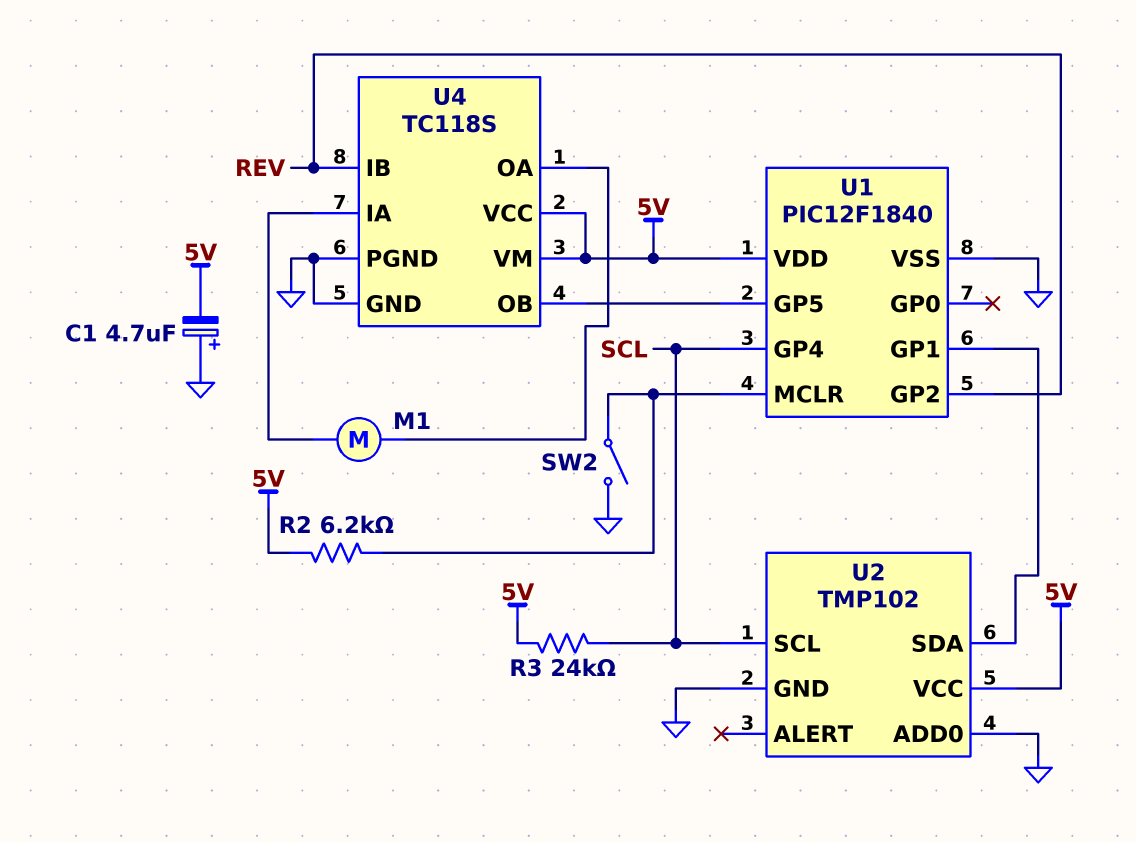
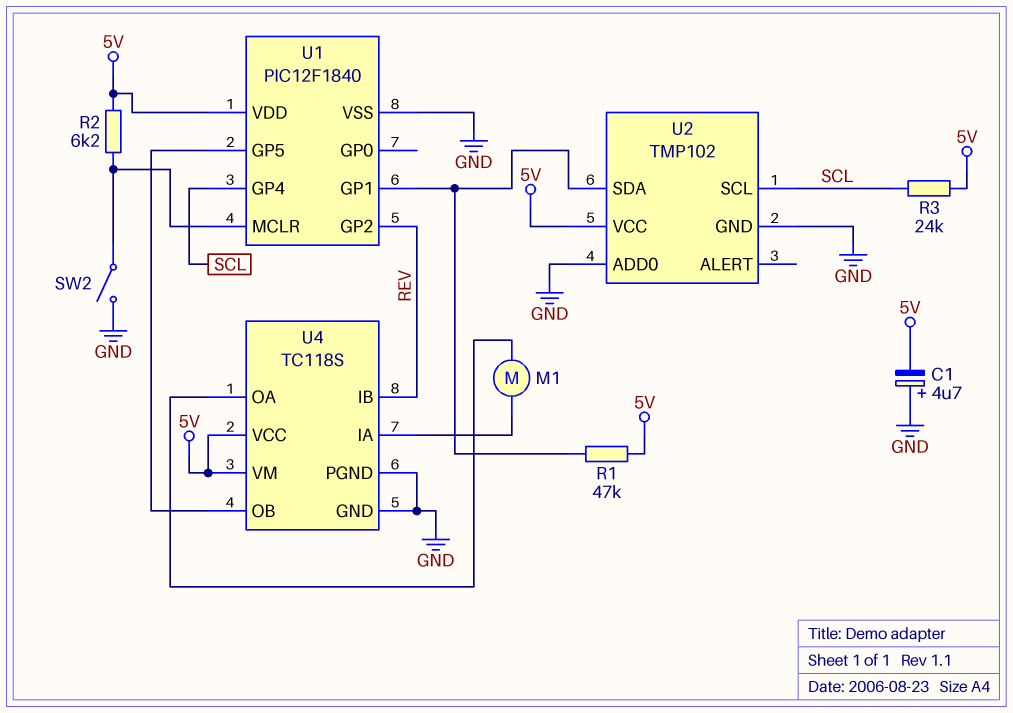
R1: none -> 47k (5V, U1/GP1)

